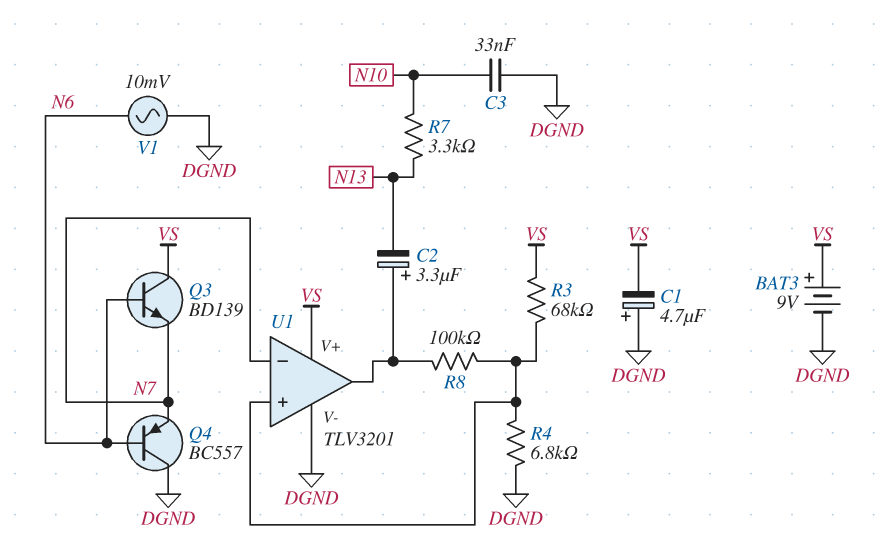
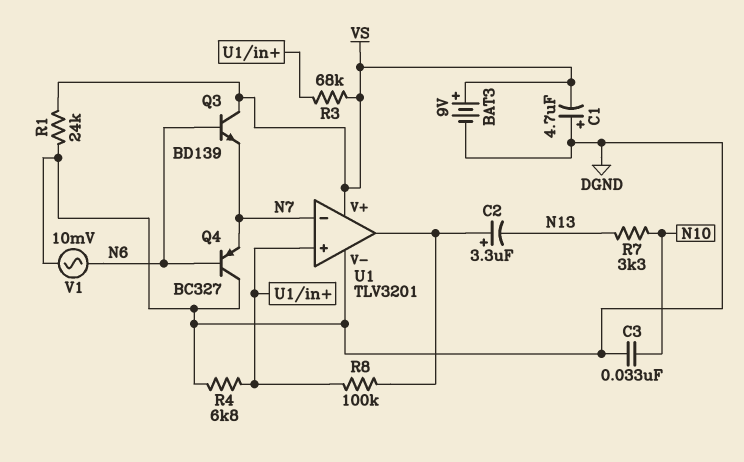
Q4: PNP BC557 (B N6, C DGND, E N7) -> PNP BC327 (B N6, C DGND, E N7)
R1: none -> 24k (DGND, VS)

